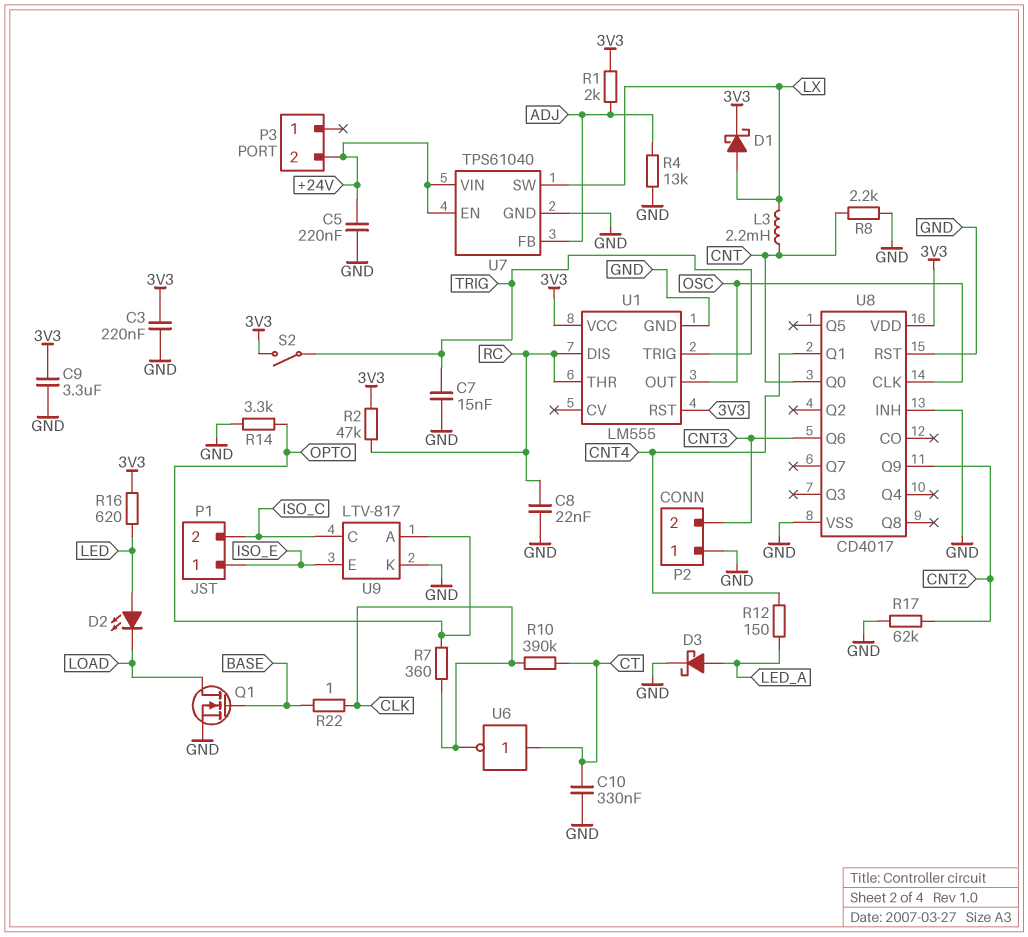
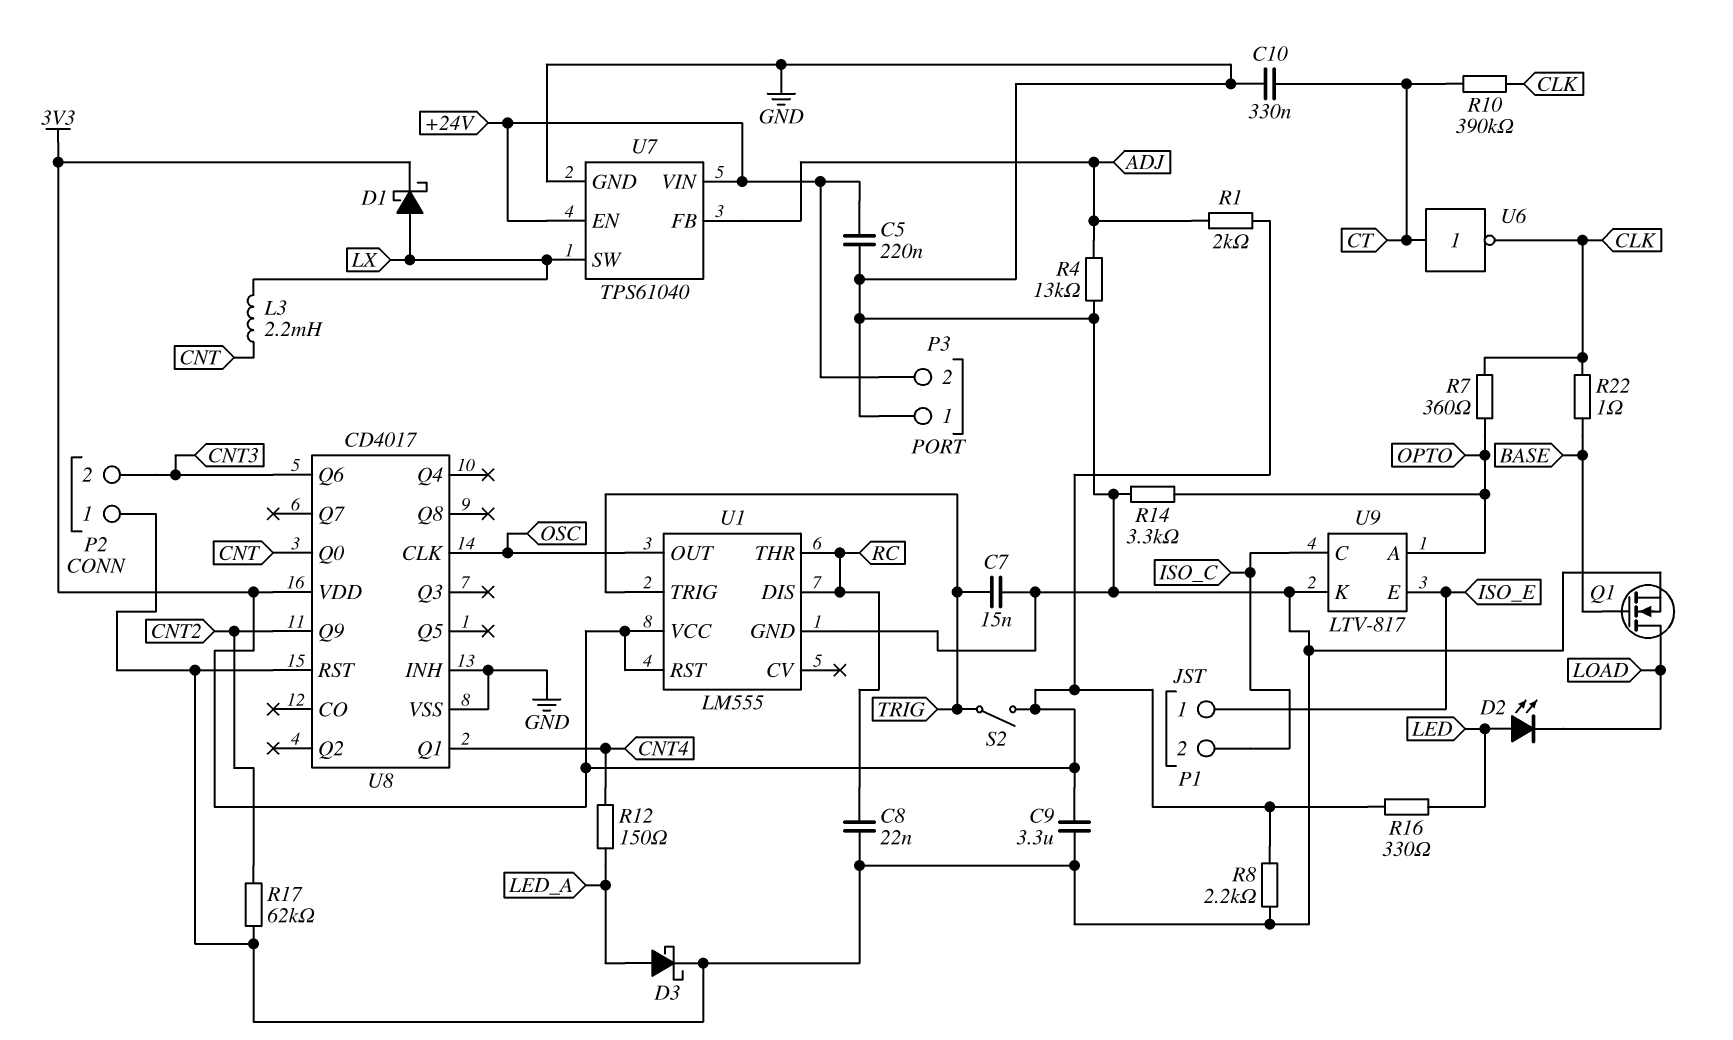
C3: 220nF (3V3, GND) -> none
P3 pin 1: none -> GND
R2: 47k (3V3, RC) -> none
R8: 2.2k (CNT, GND) -> 2.2k (3V3, GND)
R16: 620 (3V3, LED) -> 330 (3V3, LED)

